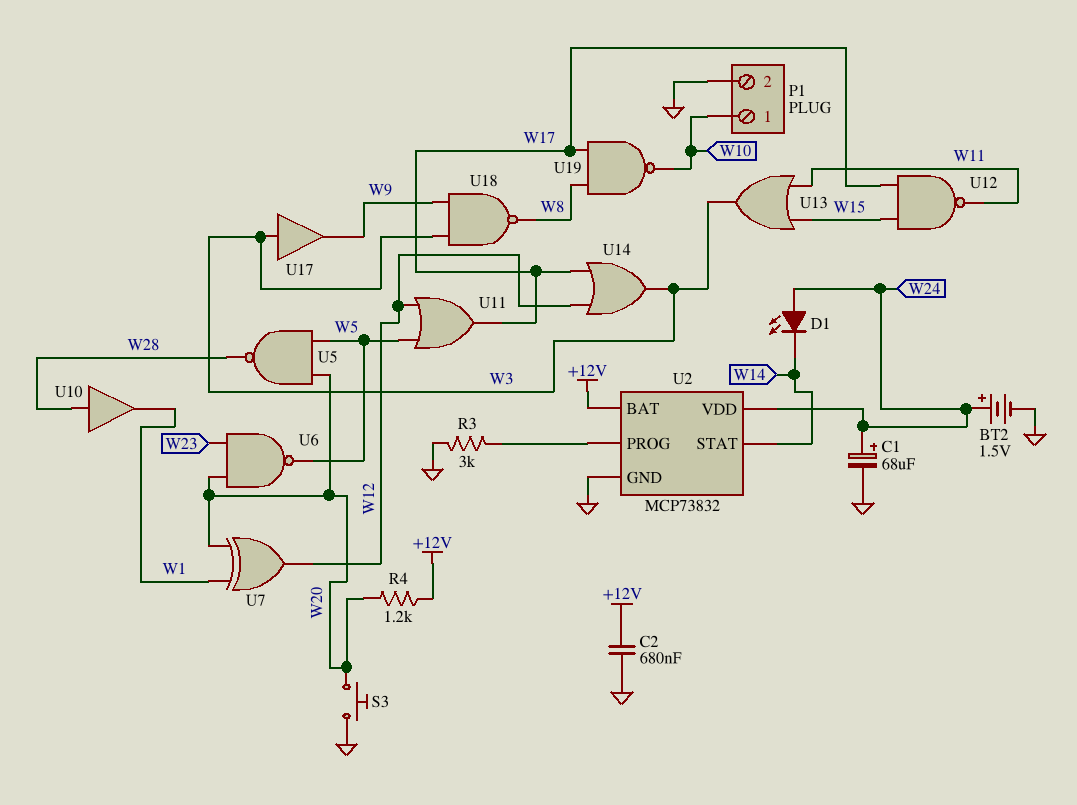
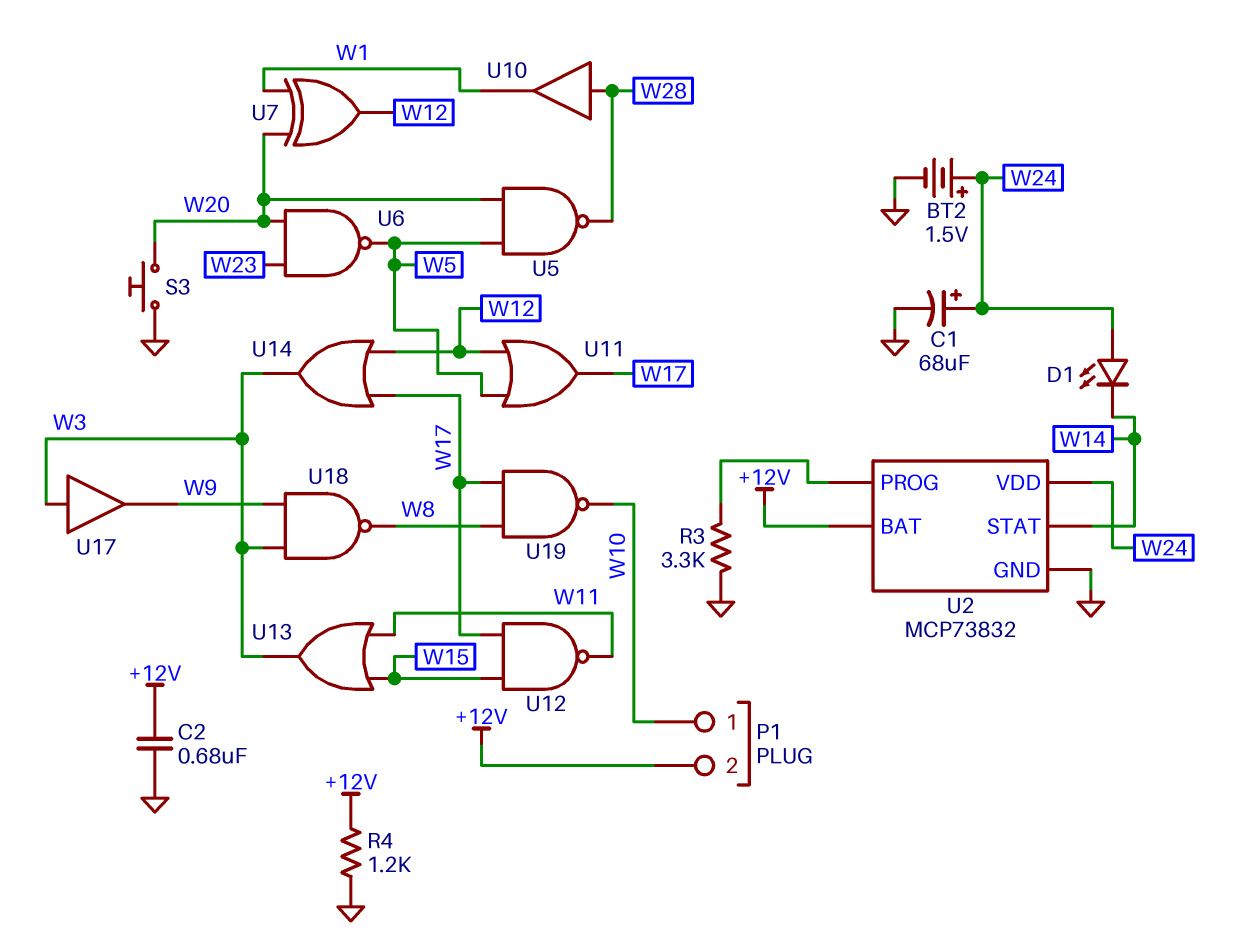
P1 pin 2: GND -> +12V
R3: 3k (GND, U2/PROG) -> 3.3k (GND, U2/PROG)
R4: 1.2k (+12V, W20) -> 1.2k (+12V, GND)

